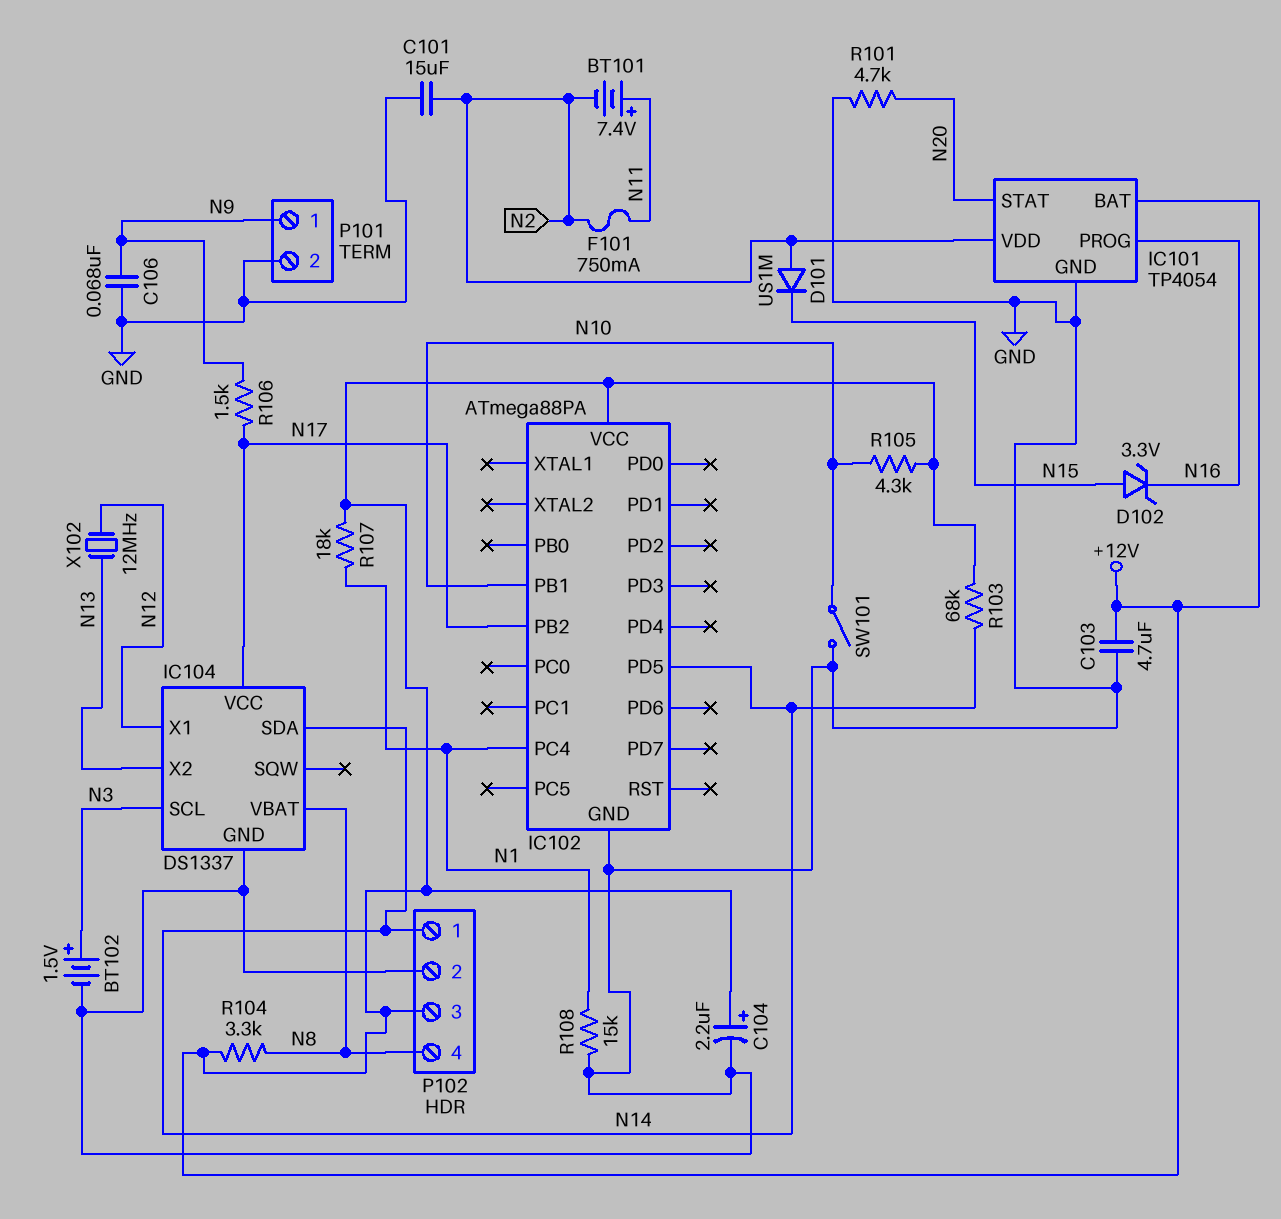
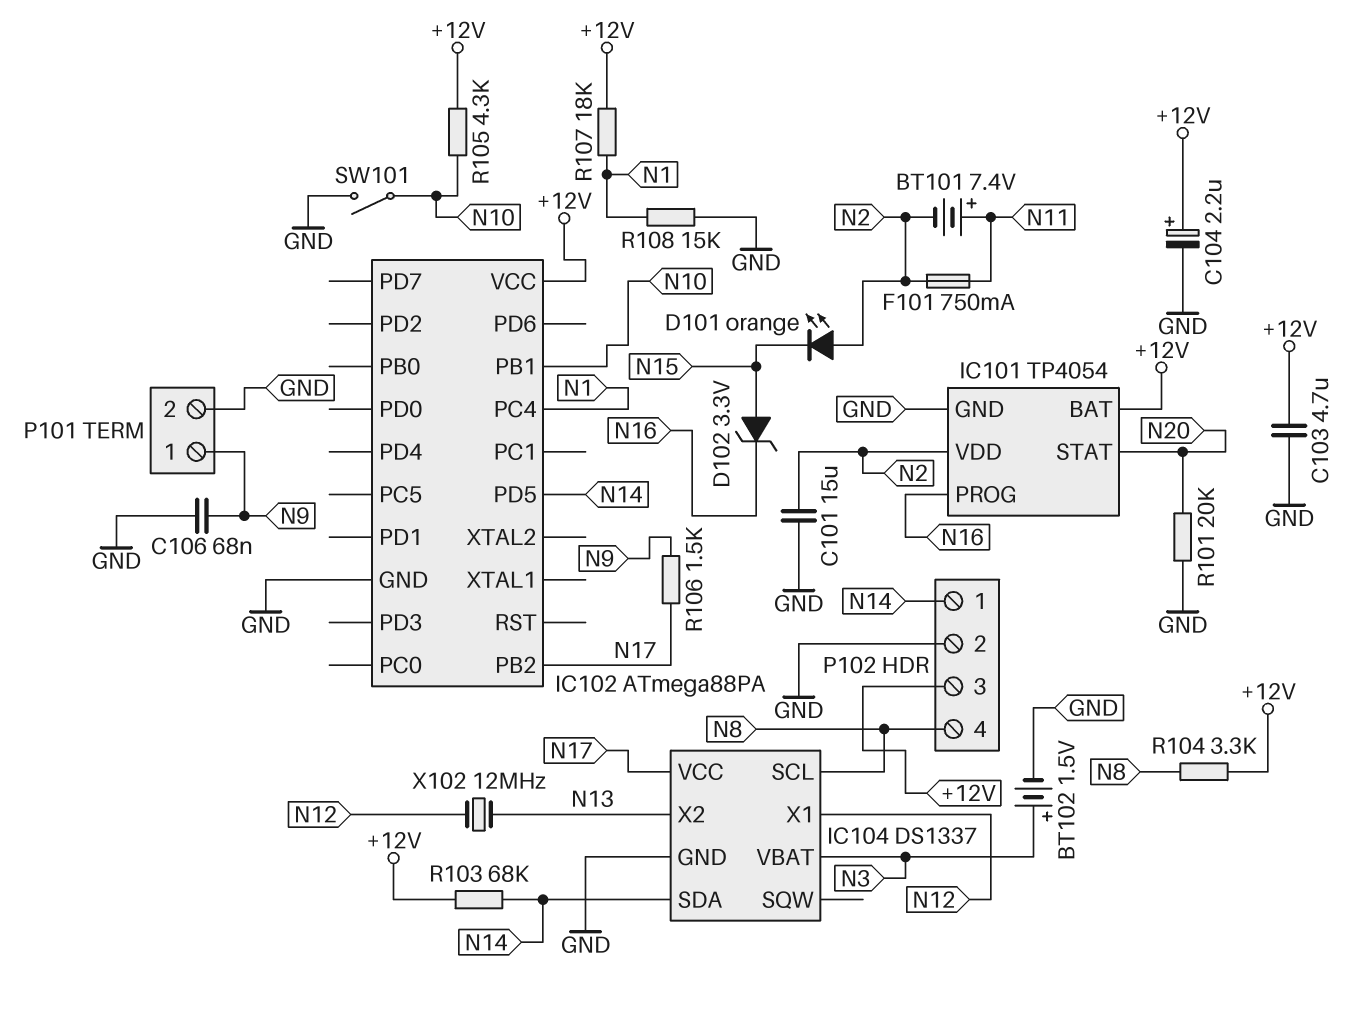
D101: diode US1M (A N2, K N15) -> LED orange (A N2, K N15)
IC104 pin SCL: N3 -> N8
IC104 pin VBAT: N8 -> N3
R101: 4.7k (GND, N20) -> 20k (GND, N20)

